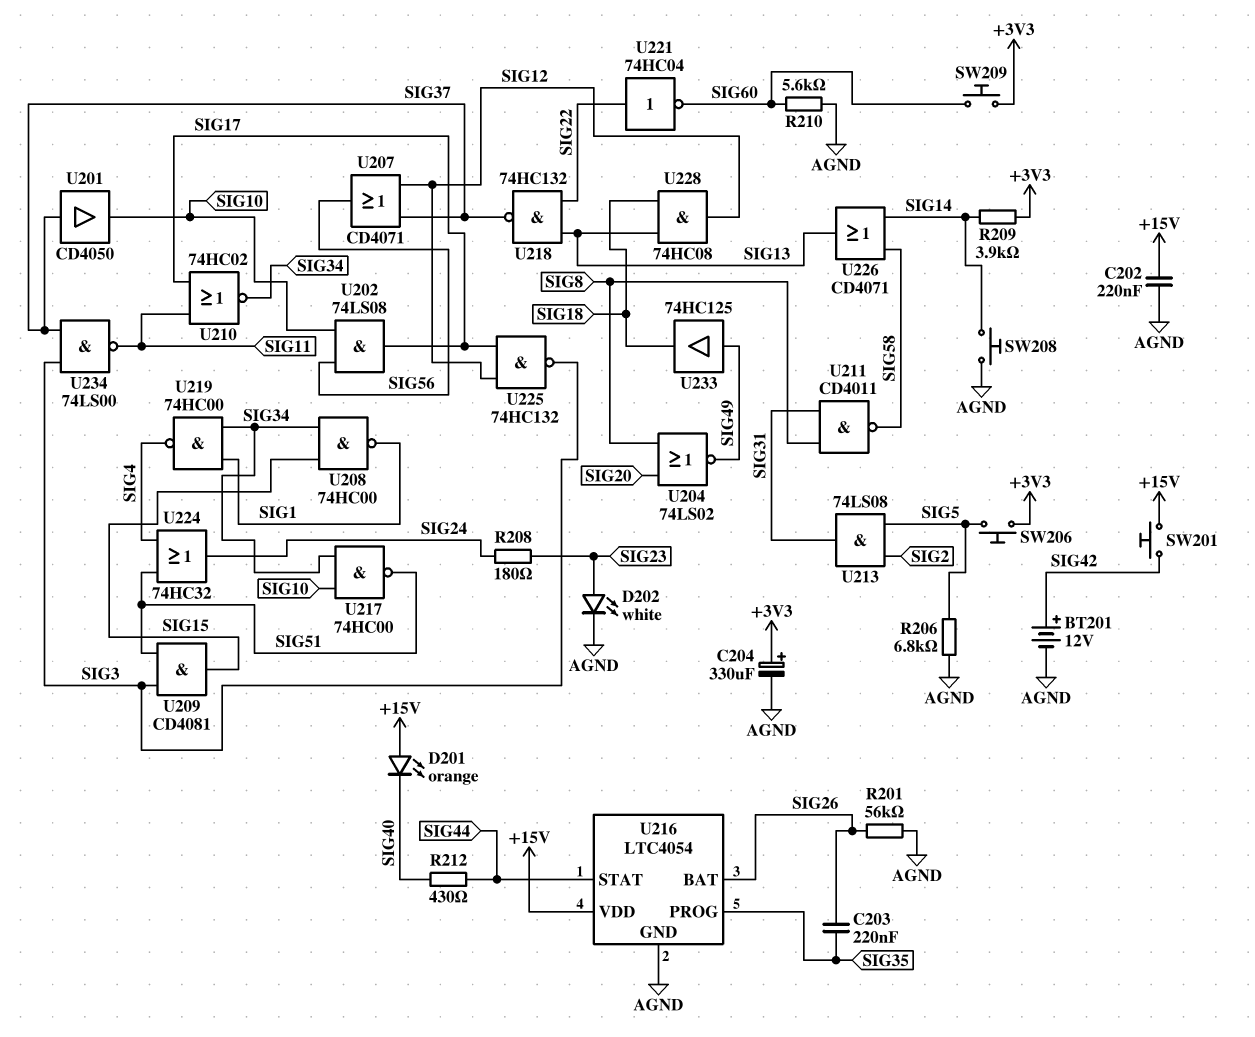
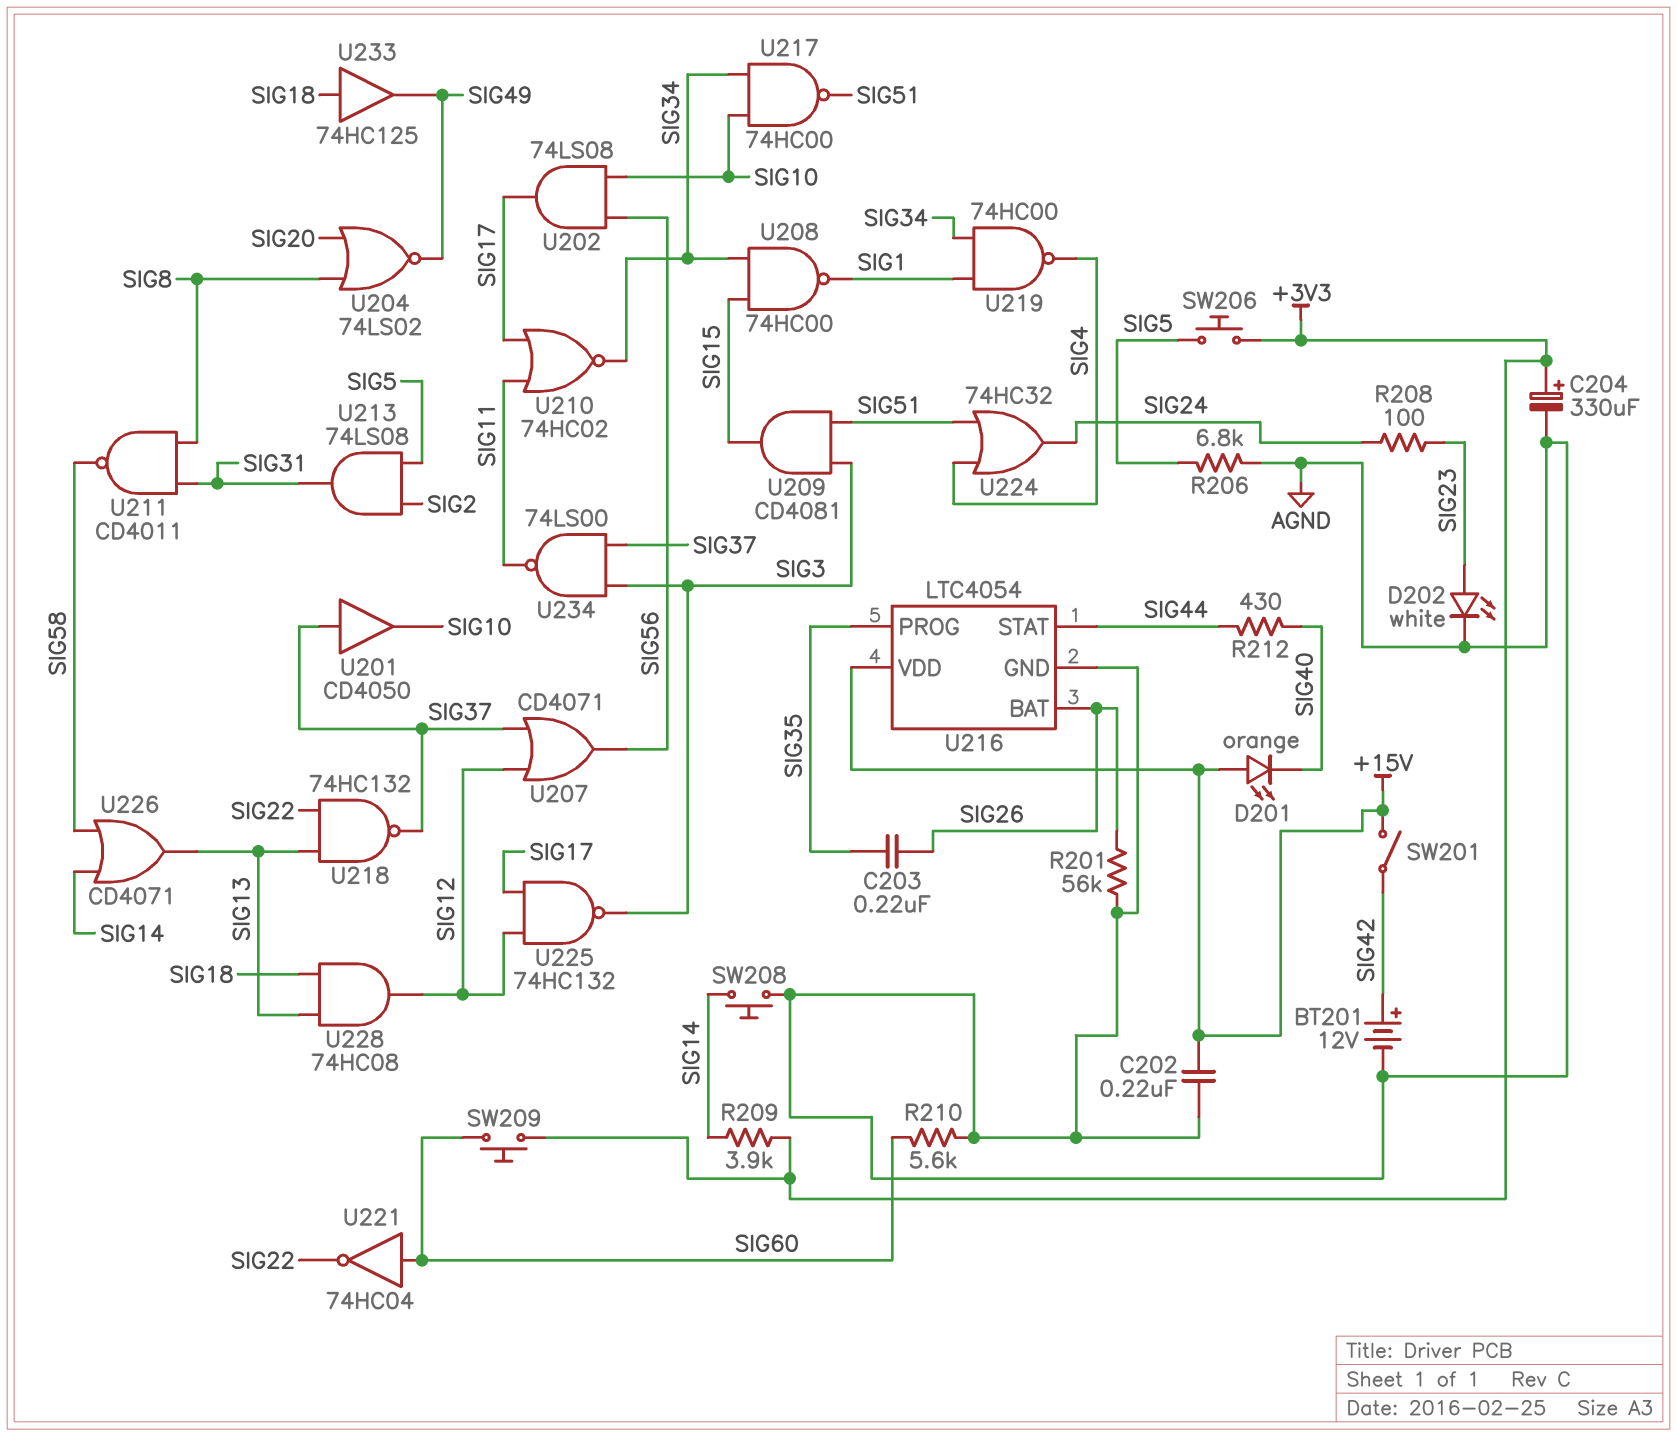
R208: 180 (SIG23, SIG24) -> 100 (SIG23, SIG24)
SW201: button (+15V, SIG42) -> switch (+15V, SIG42)
U221: NOT 74HC04 (in SIG22, out SIG60) -> NOT 74HC04 (in SIG60, out SIG22)
U233: buffer 74HC125 (in SIG49, out SIG18) -> buffer 74HC125 (in SIG18, out SIG49)

